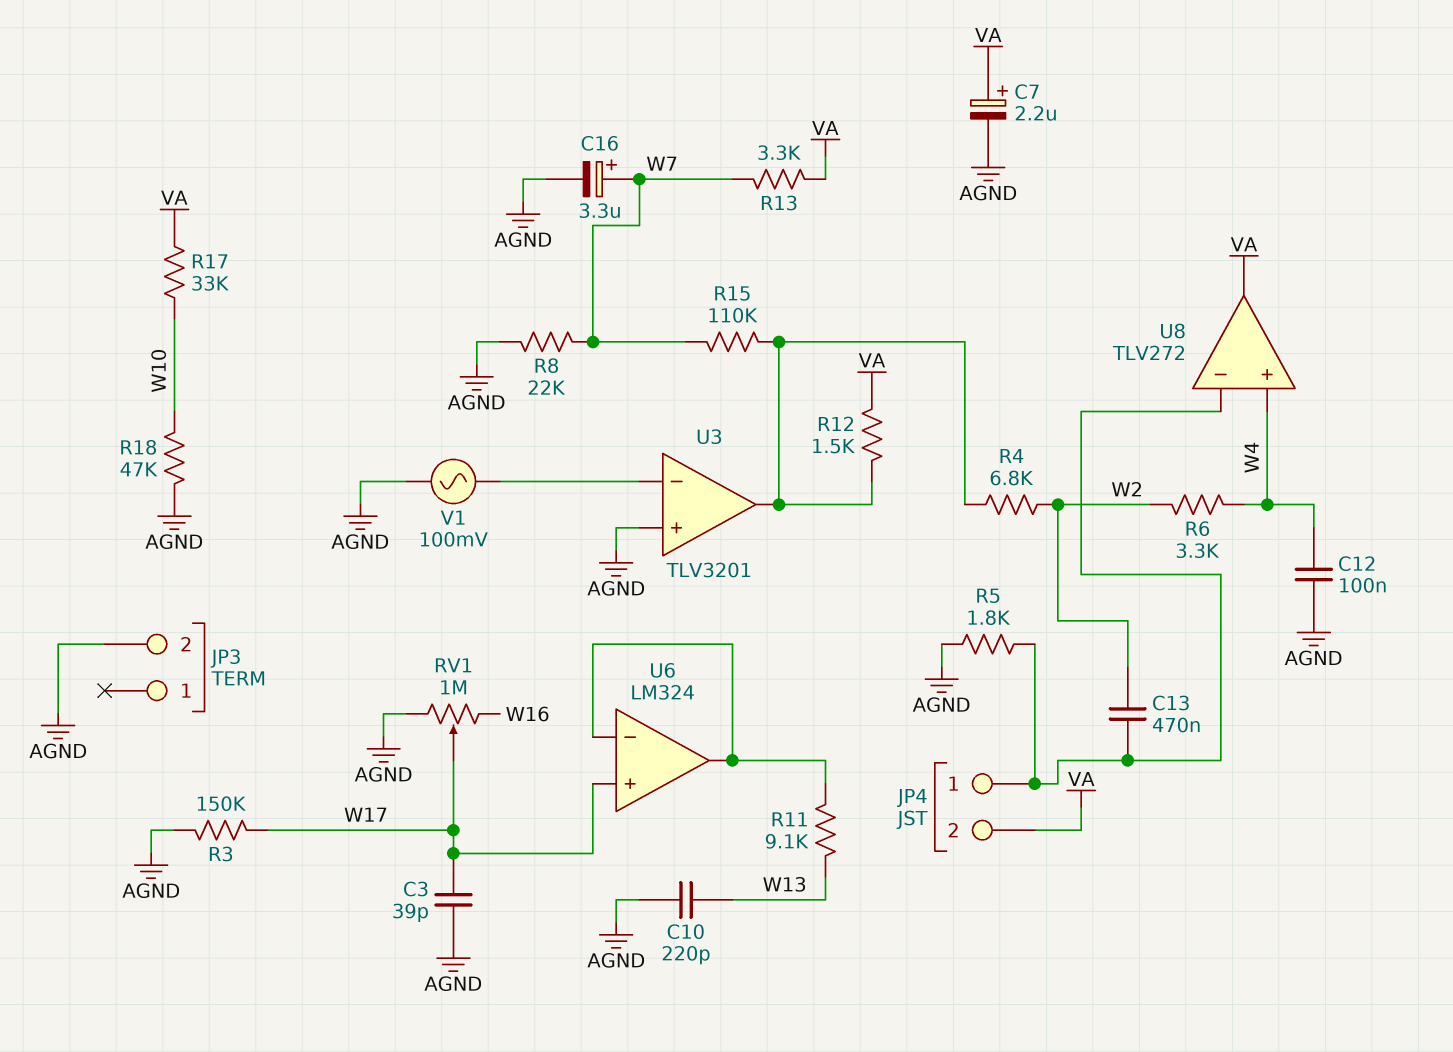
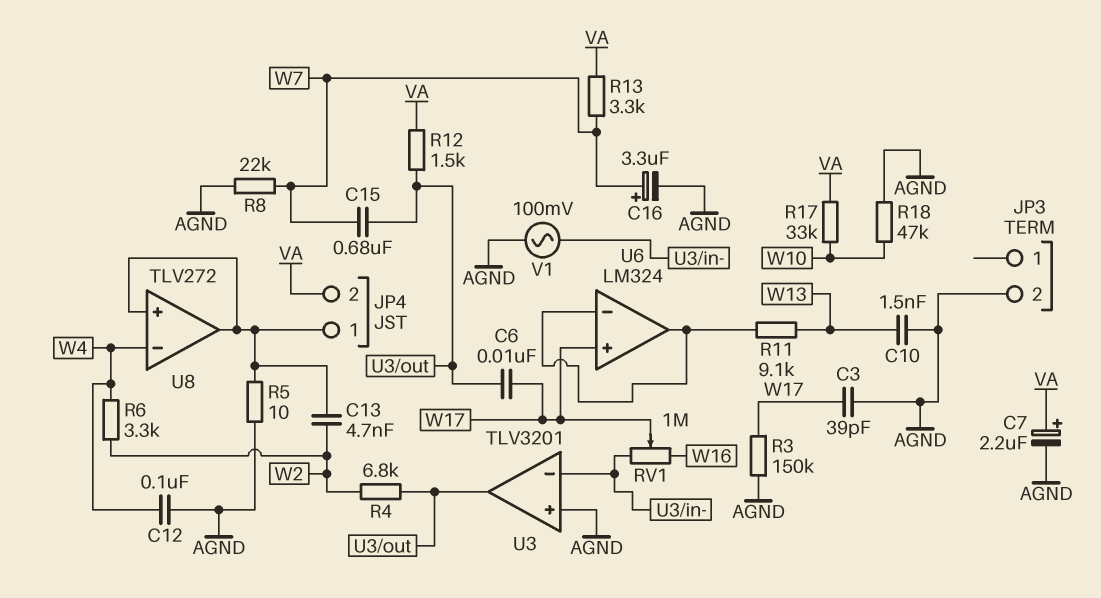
C6: none -> 10nF (U3/out, W17)
C10: 220pF (AGND, W13) -> 1.5nF (AGND, W13)
C13: 470nF (JP4/1, W2) -> 4.7nF (JP4/1, W2)
C15: none -> 680nF (U3/out, W7)
R5: 1.8k (AGND, JP4/1) -> 10 (AGND, JP4/1)
R15: 110k (U3/out, W7) -> none
RV1: 1M (AGND, W16, wiper W17) -> 1M (U3/in-, W16, wiper W17)
U8 pin in+: W4 -> JP4/1
U8 pin in-: JP4/1 -> W4
U8 pin out: VA -> JP4/1

